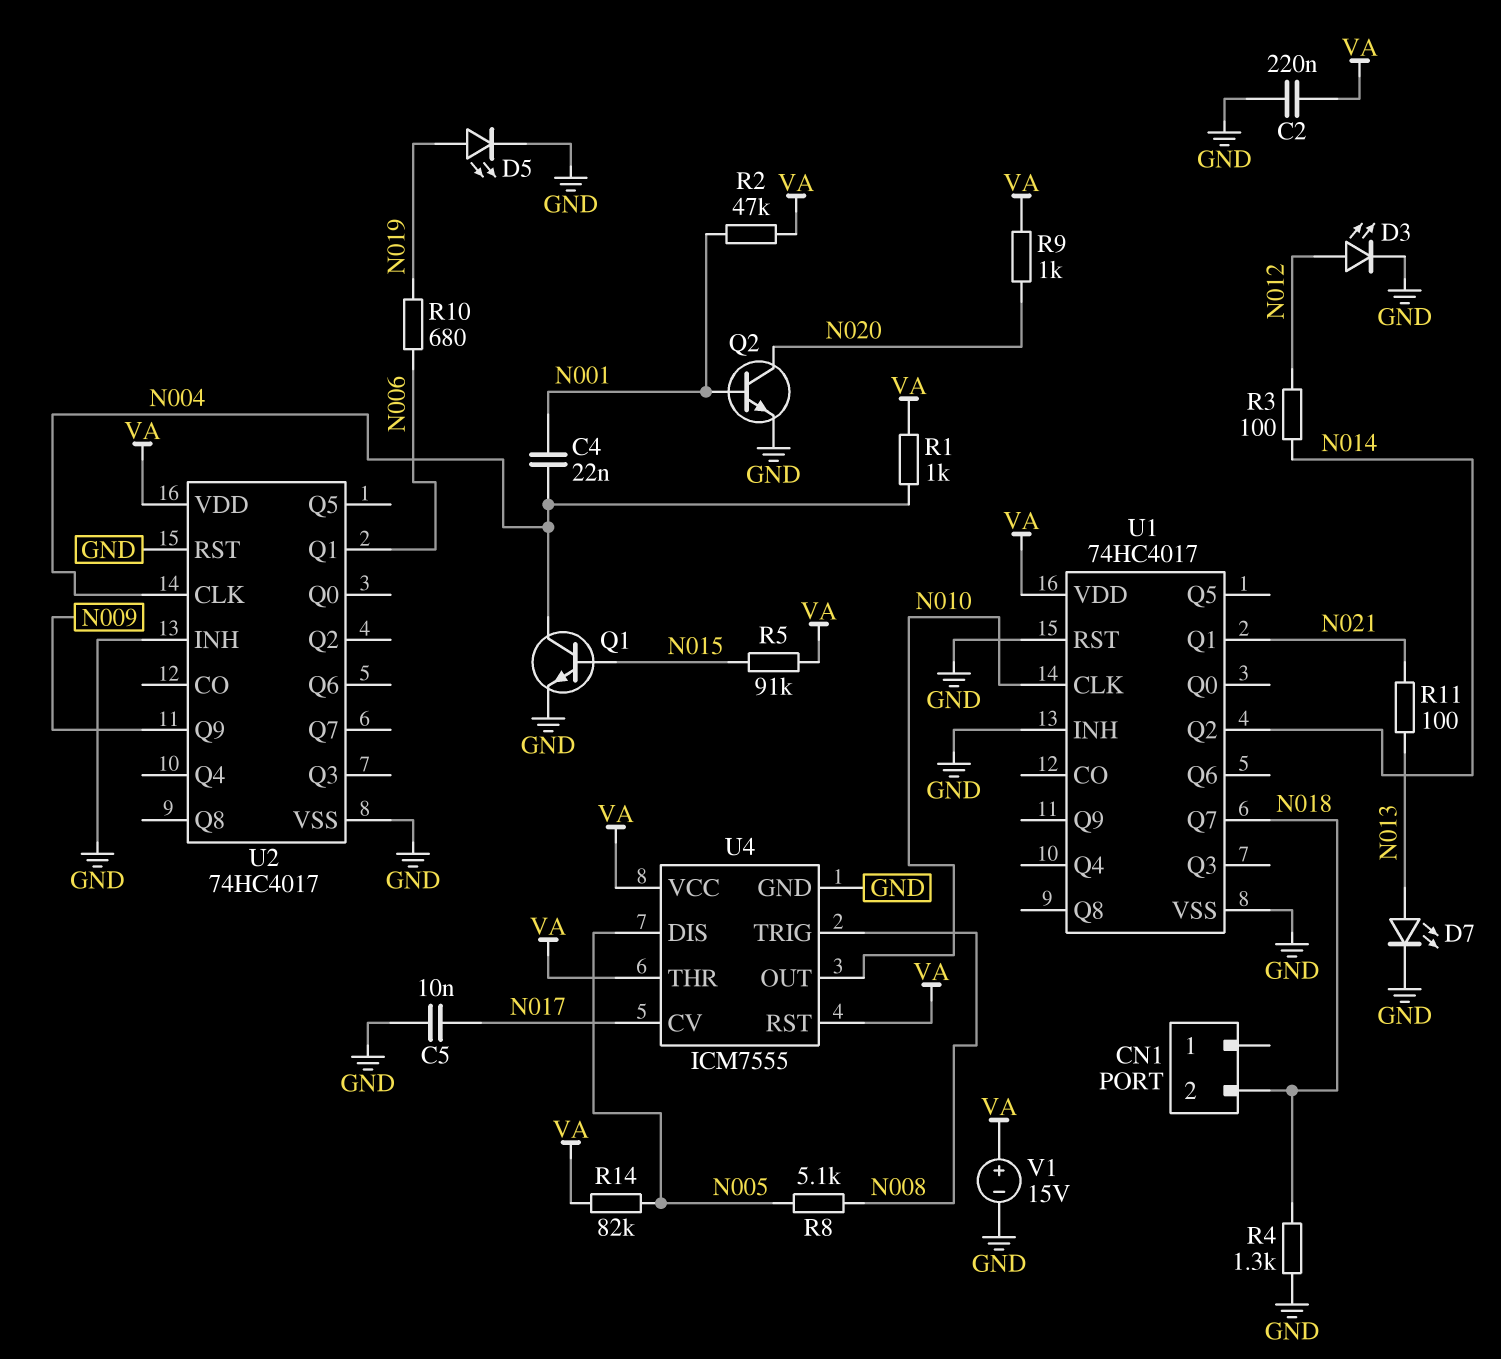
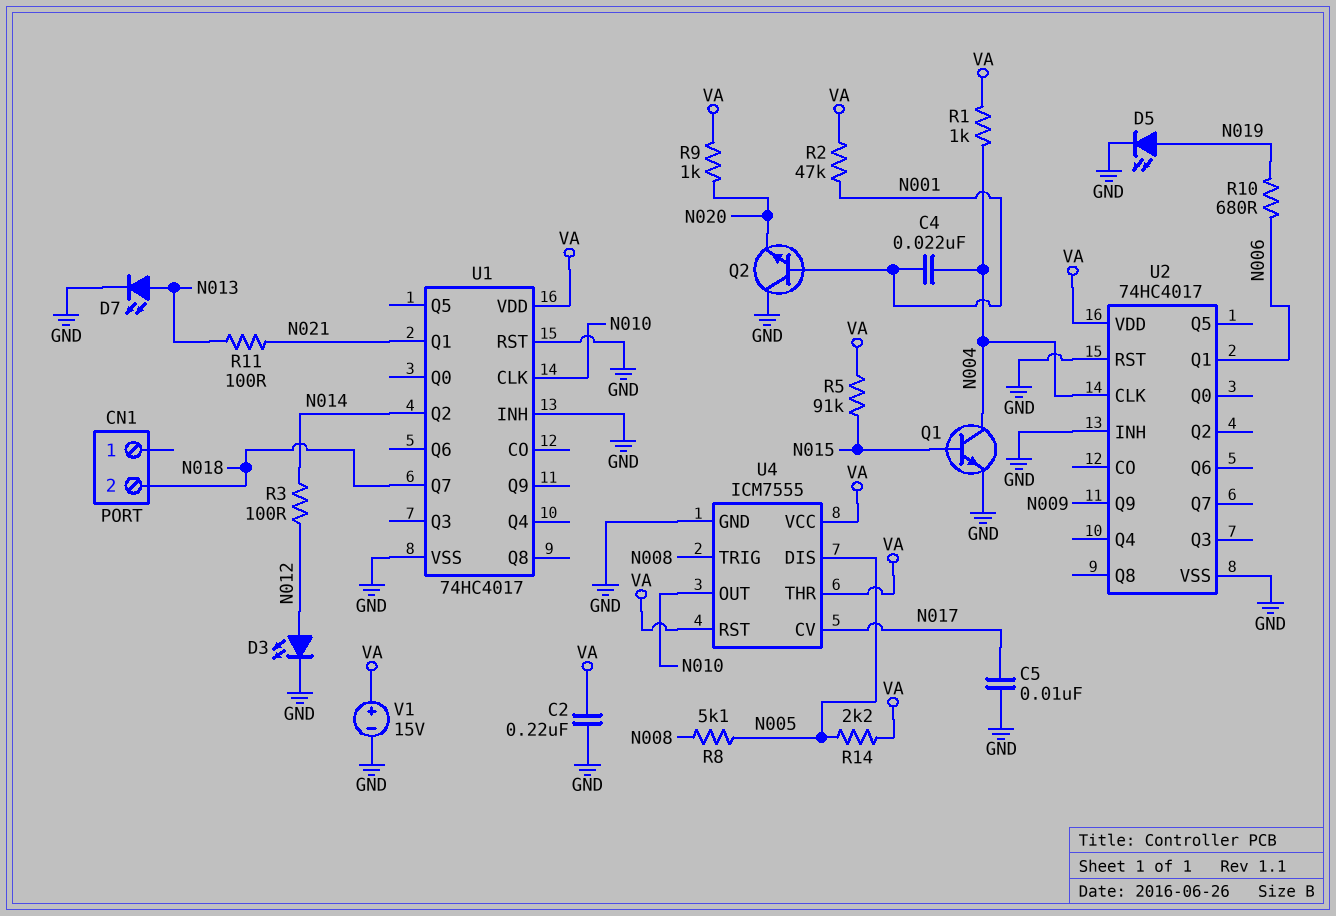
Q2: NPN (B N001, C N020, E GND) -> NPN (B N001, C GND, E N020)
R4: 1.3k (GND, N018) -> none
R14: 82k (N005, VA) -> 2.2k (N005, VA)

